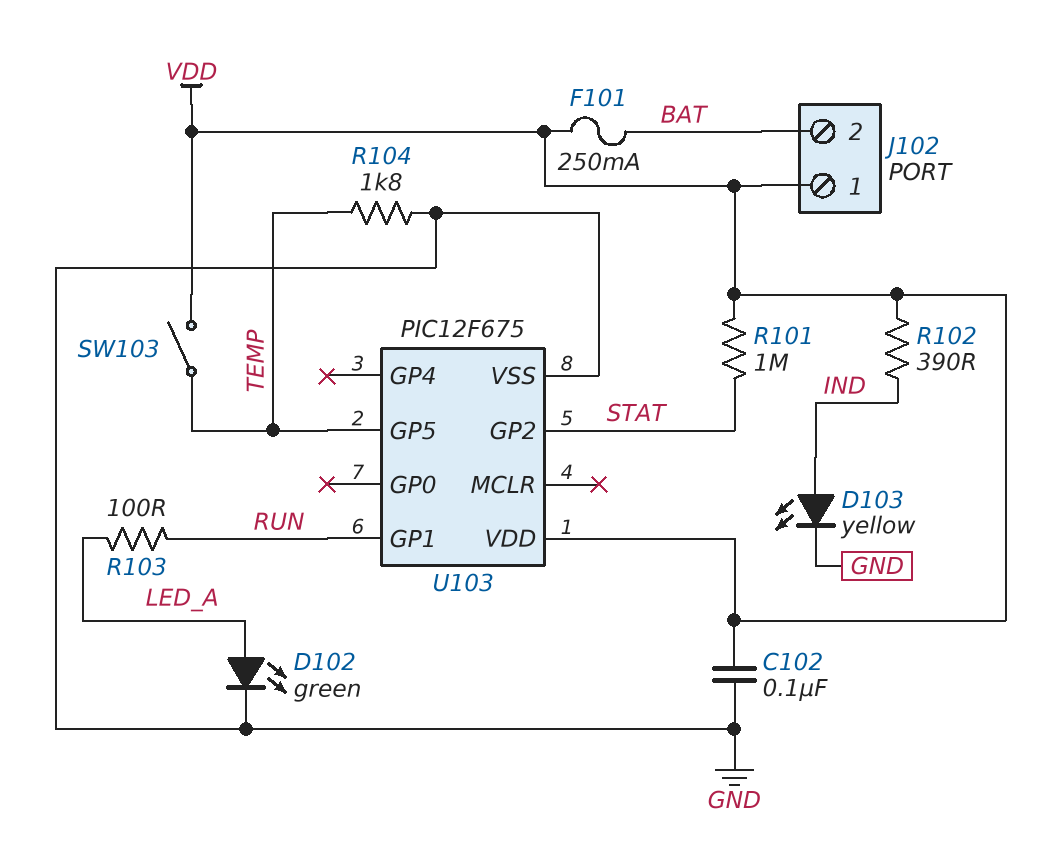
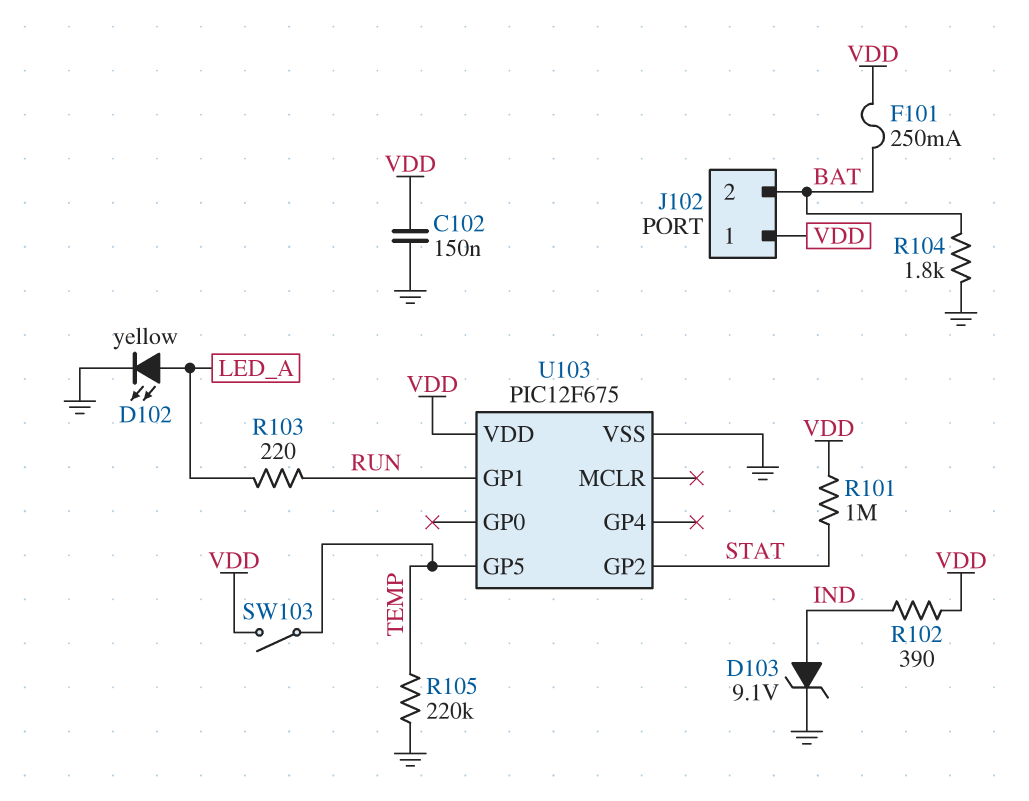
C102: 100nF (GND, VDD) -> 150nF (GND, VDD)
D102: LED green (A LED_A, K GND) -> LED yellow (A LED_A, K GND)
D103: LED yellow (A IND, K GND) -> zener 9.1V (A IND, K GND)
R103: 100 (LED_A, RUN) -> 220 (LED_A, RUN)
R104: 1.8k (GND, TEMP) -> 1.8k (BAT, GND)
R105: none -> 220k (GND, TEMP)

